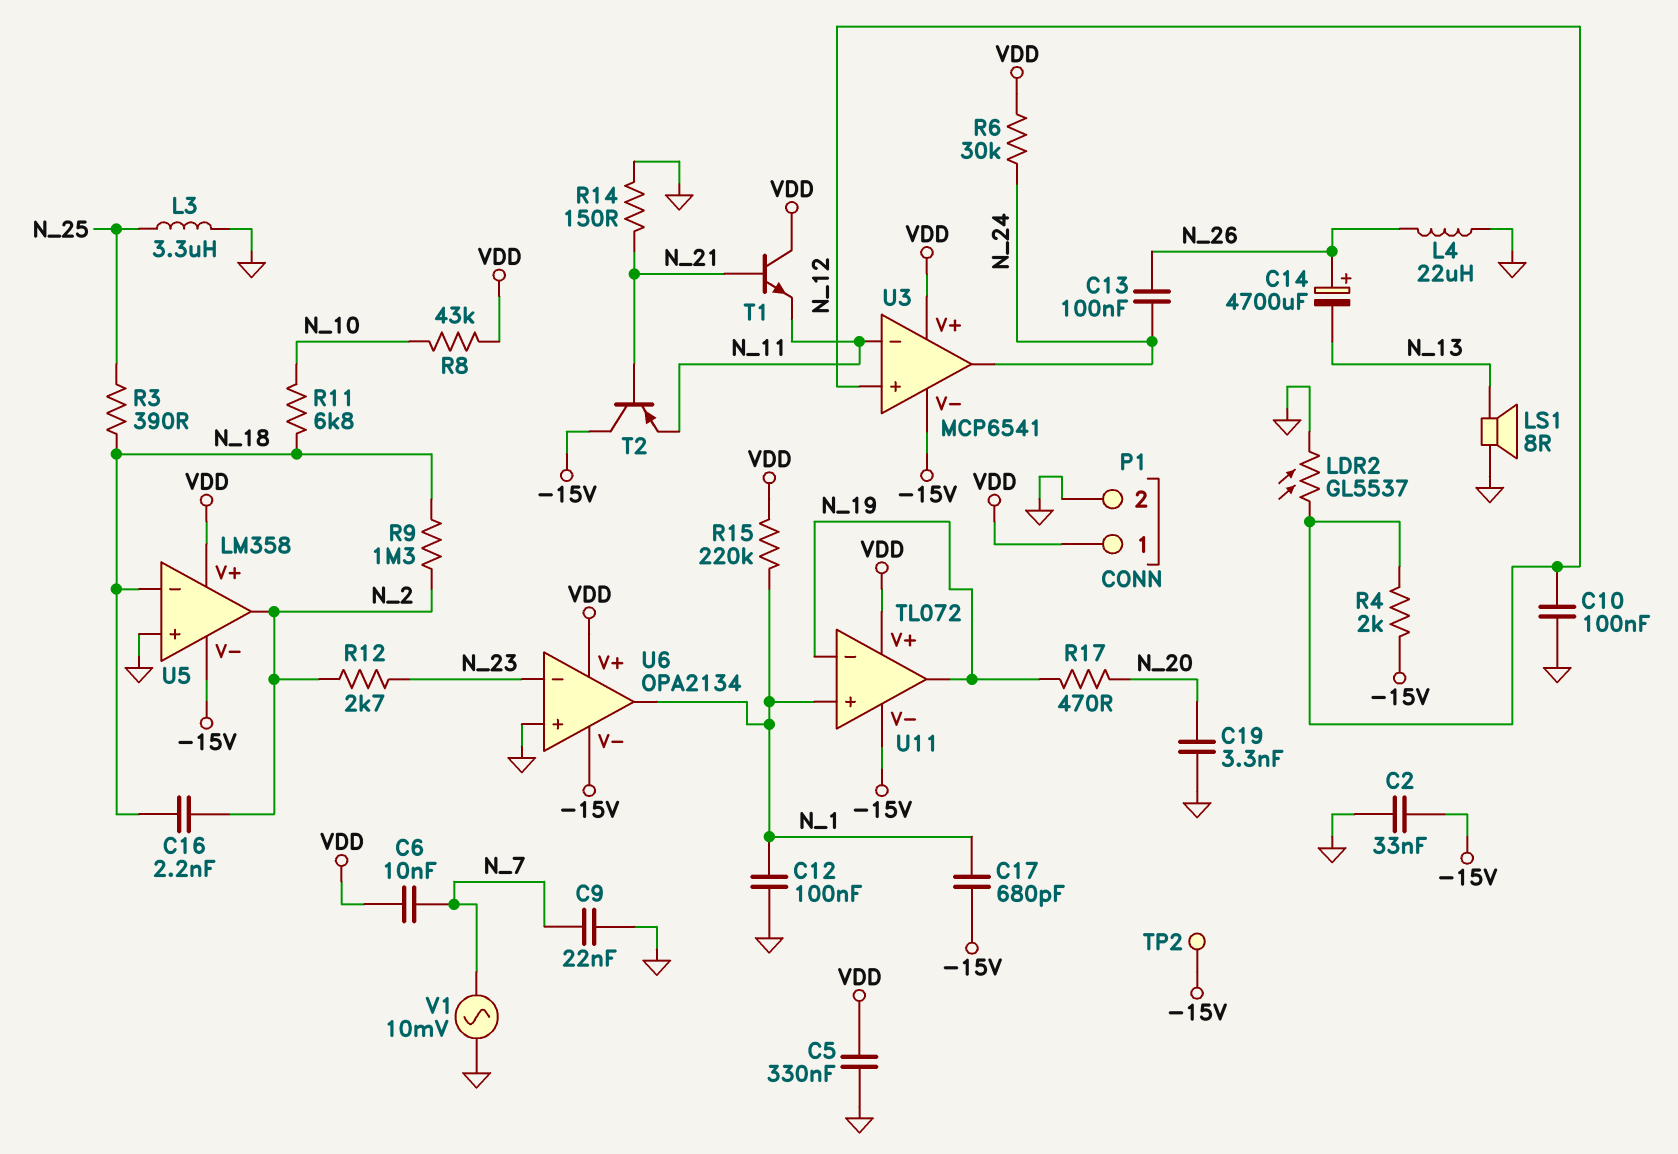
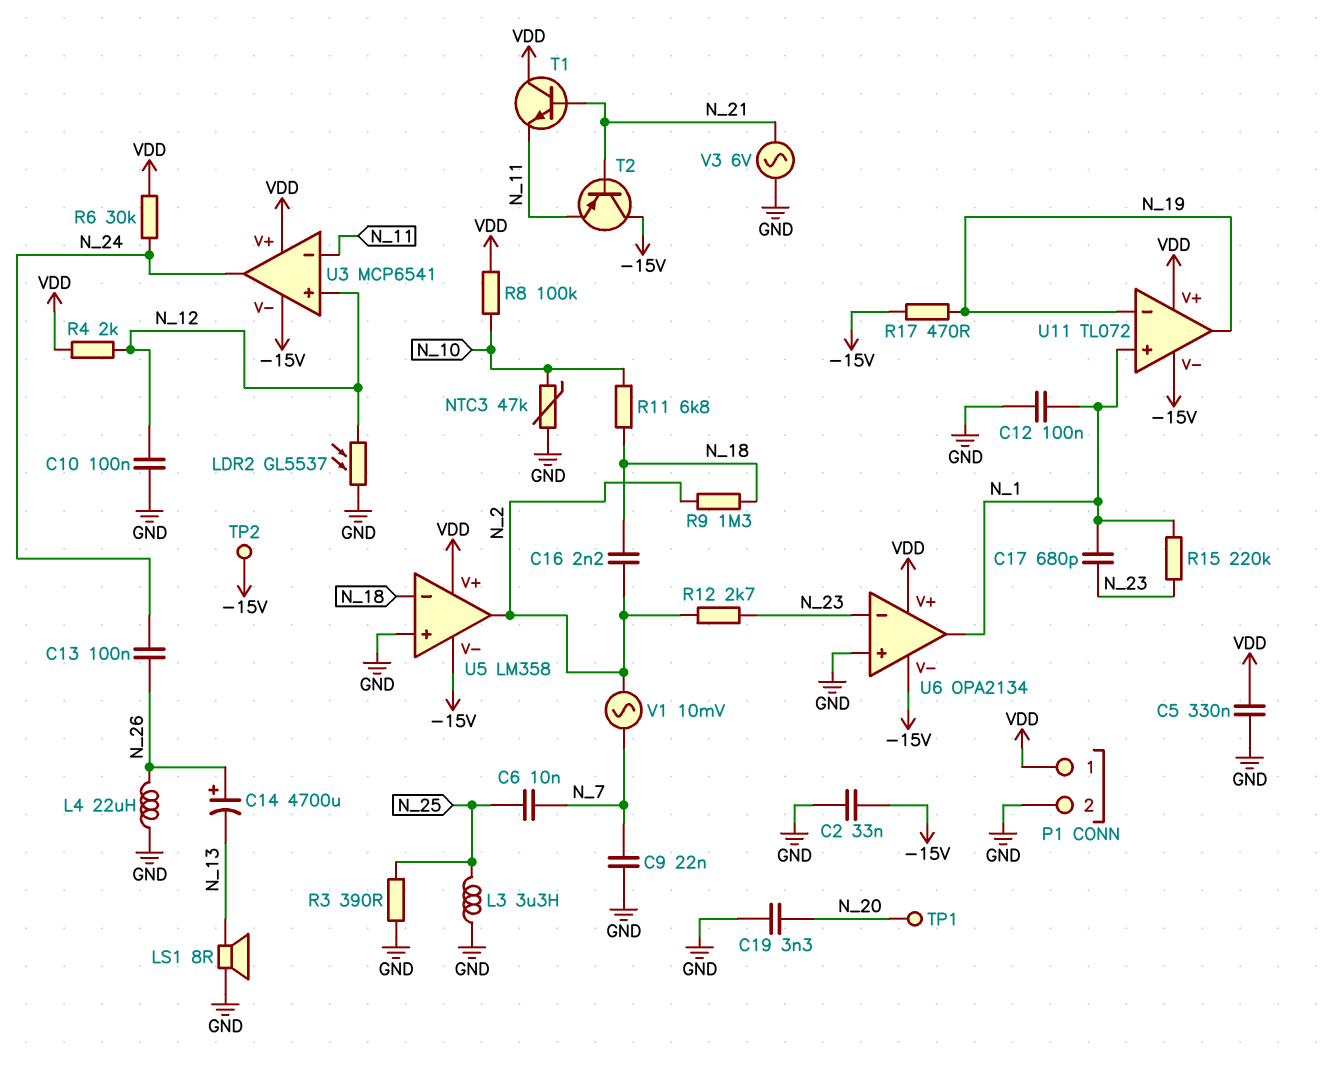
C6: 10nF (N_7, VDD) -> 10nF (N_7, N_25)
C17: 680pF (-15V, N_1) -> 680pF (N_1, N_23)
NTC3: none -> 47k (GND, N_10)
R3: 390 (N_18, N_25) -> 390 (GND, N_25)
R4: 2k (-15V, N_12) -> 2k (N_12, VDD)
R8: 43k (N_10, VDD) -> 100k (N_10, VDD)
R14: 150 (GND, N_21) -> none
R15: 220k (N_1, VDD) -> 220k (N_1, N_23)
R17: 470 (N_19, N_20) -> 470 (-15V, N_19)
TP1: none -> test point (N_20)
V1: AC 10mV (GND, N_7) -> AC 10mV (N_2, N_7)
V3: none -> AC 6V (GND, N_21)

